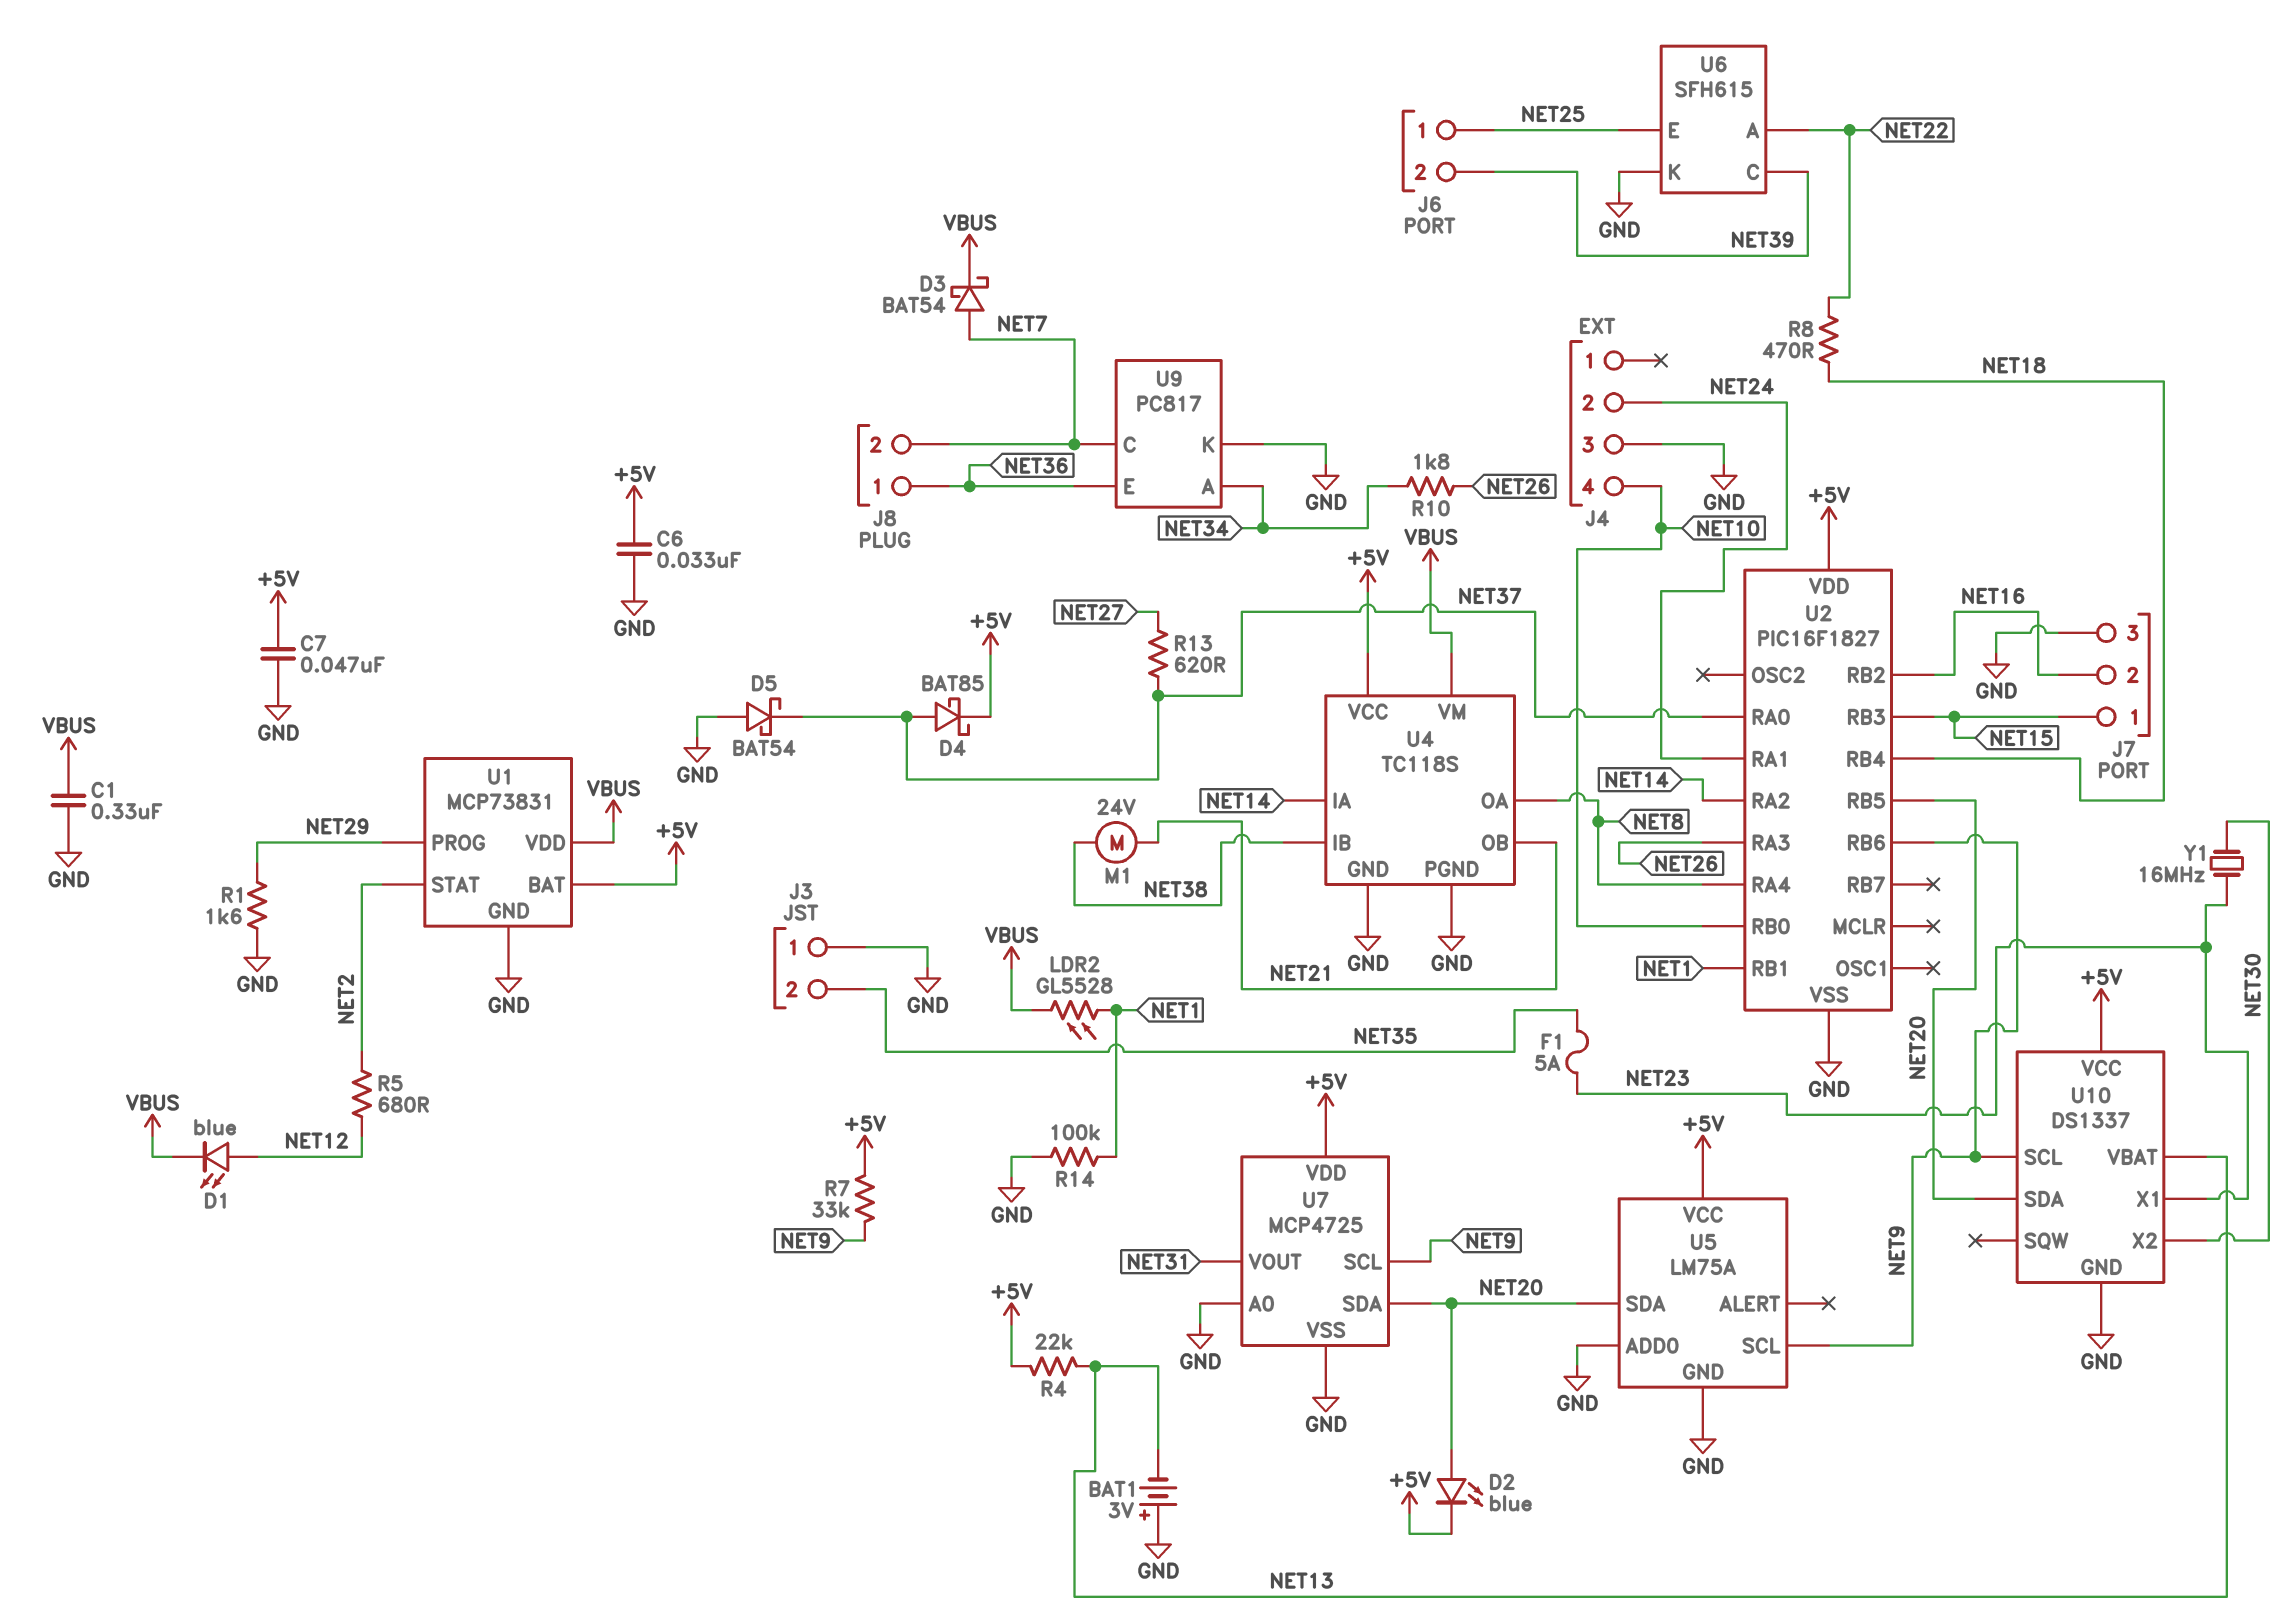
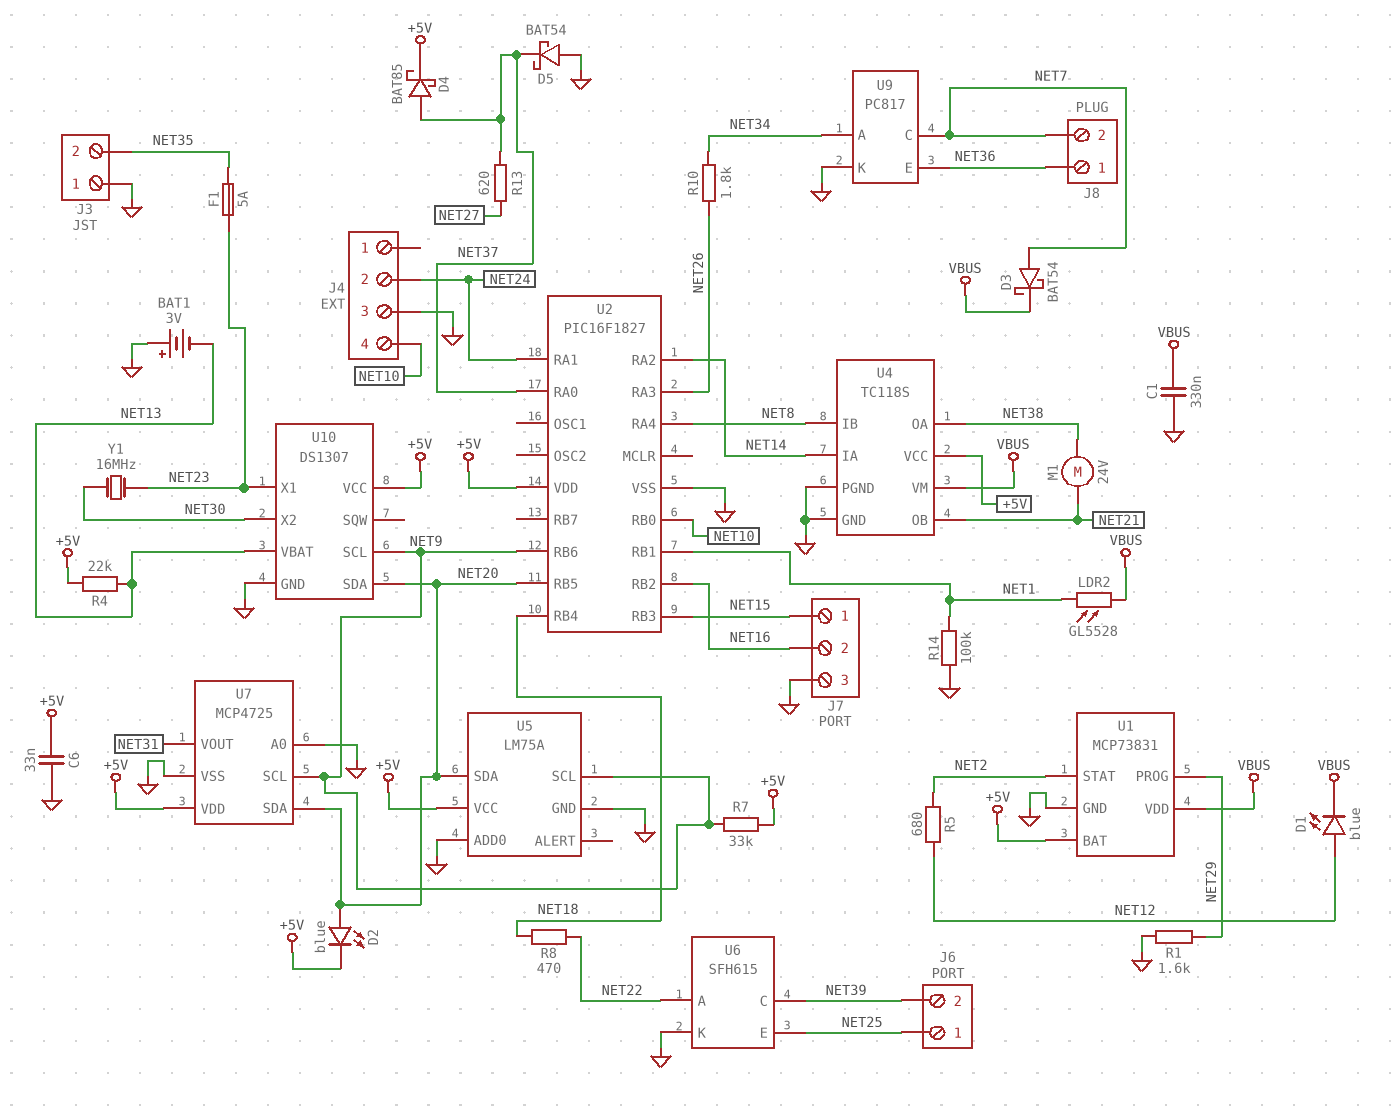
C7: 47nF (+5V, GND) -> none
U4 pin IB: NET38 -> NET8
U4 pin OA: NET8 -> NET38
U10: DS1337 -> DS1307

